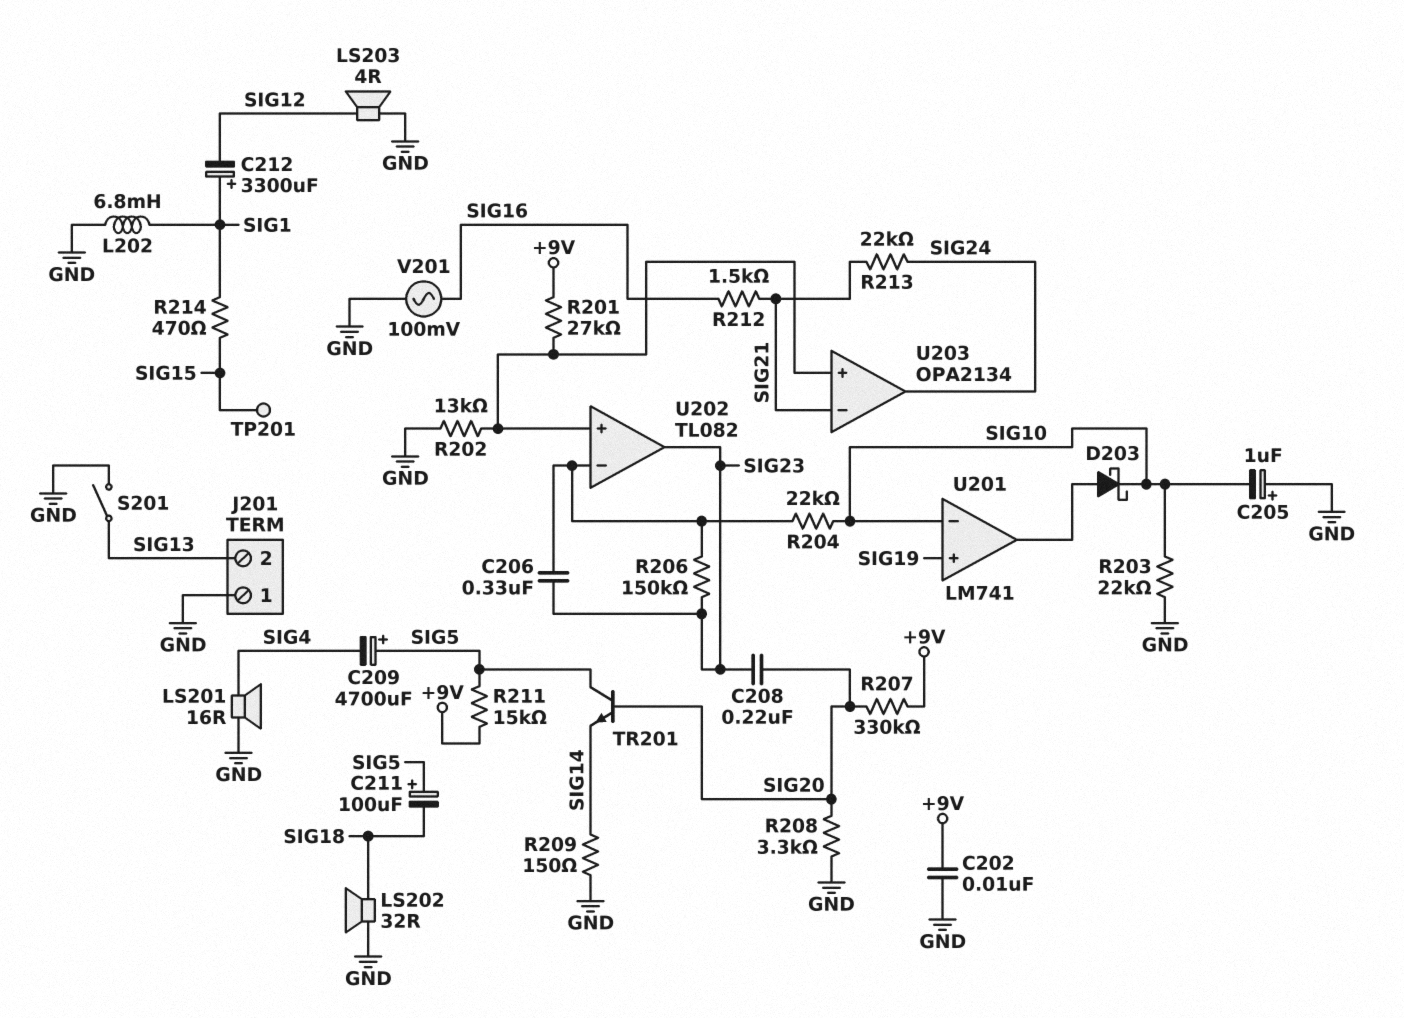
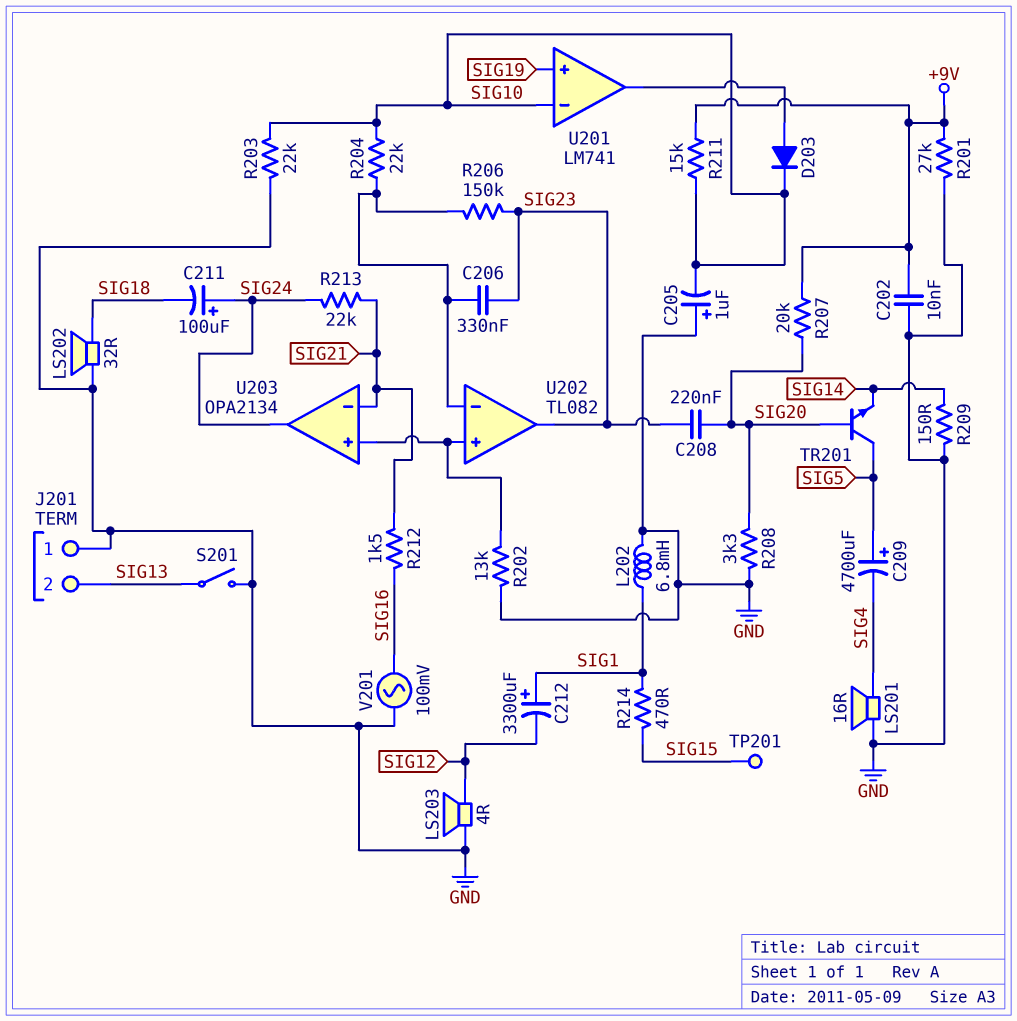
C211: 100uF (plus SIG5, minus SIG18) -> 100uF (plus SIG24, minus SIG18)
D203: schottky (A U201/out, K SIG10) -> diode (A U201/out, K SIG10)
R201: 27k (+9V, U202/in+) -> 27k (+9V, GND)
R207: 330k (+9V, SIG20) -> 20k (+9V, SIG20)
R211: 15k (+9V, SIG5) -> 15k (+9V, SIG10)

